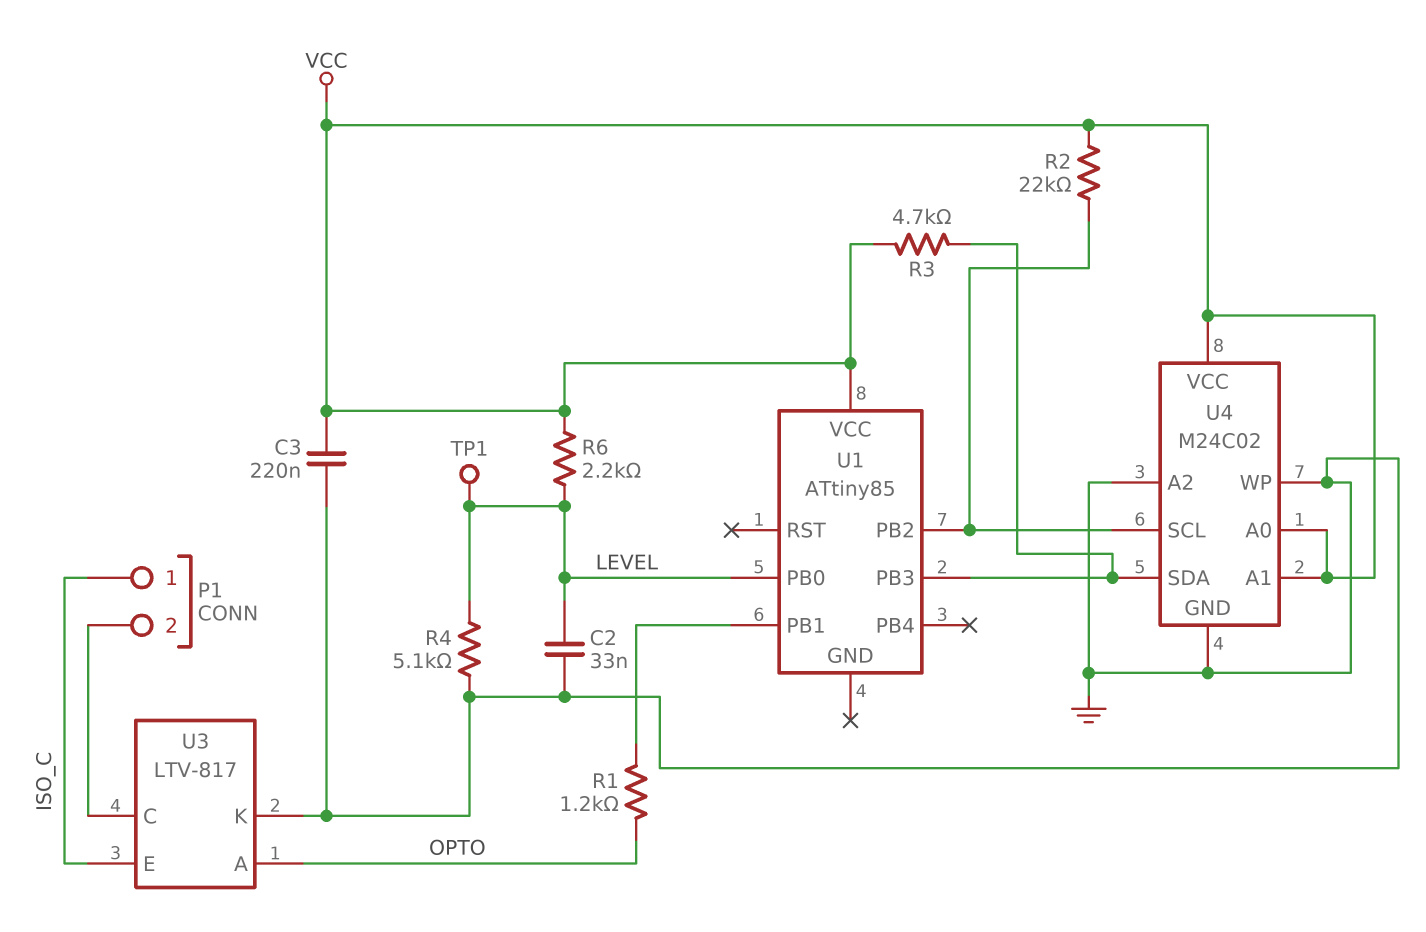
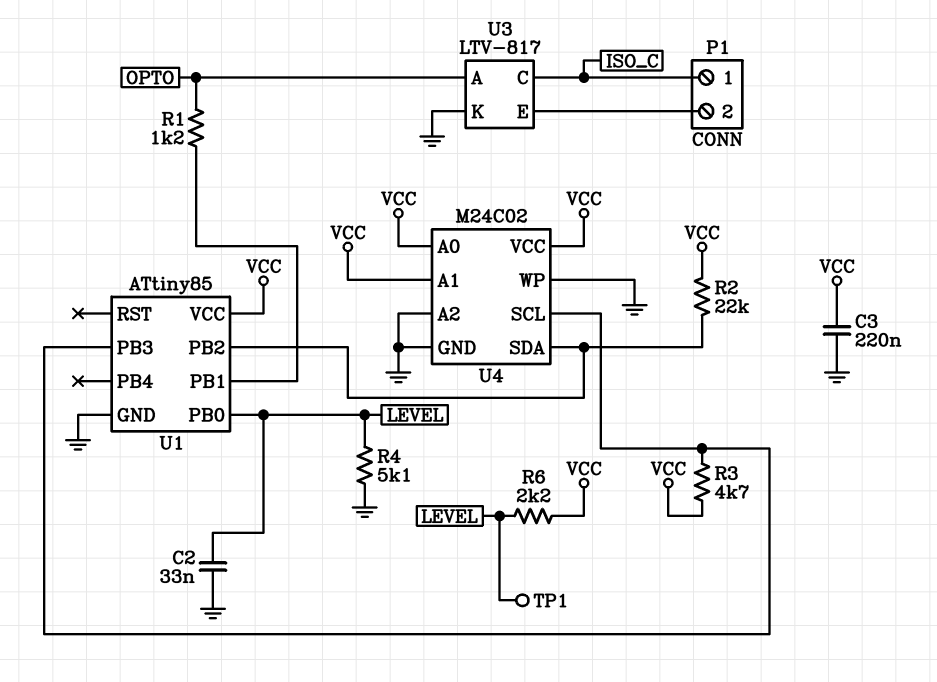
U1 pin GND: none -> GND
U3 pin C: P1/2 -> ISO_C
U3 pin E: ISO_C -> P1/2
U4 pin SCL: U1/PB2 -> U1/PB3
U4 pin SDA: U1/PB3 -> U1/PB2

